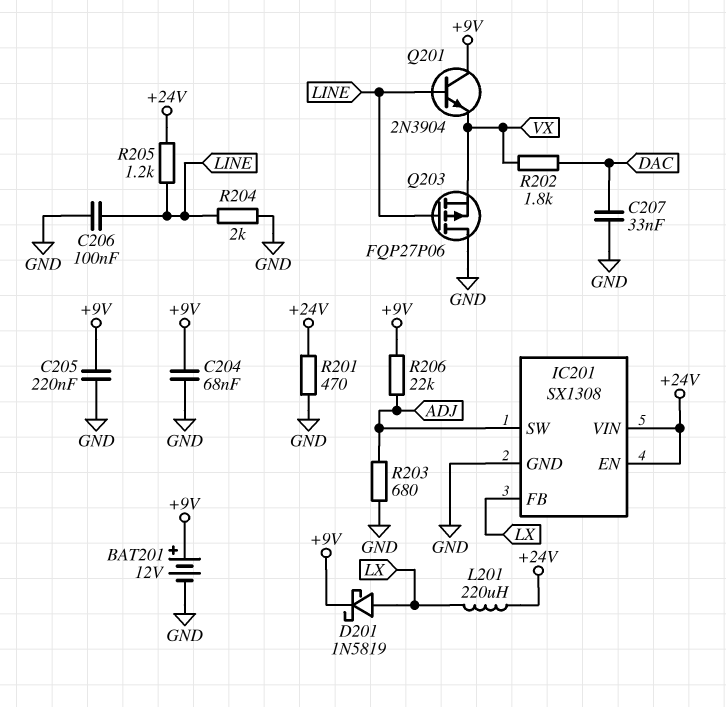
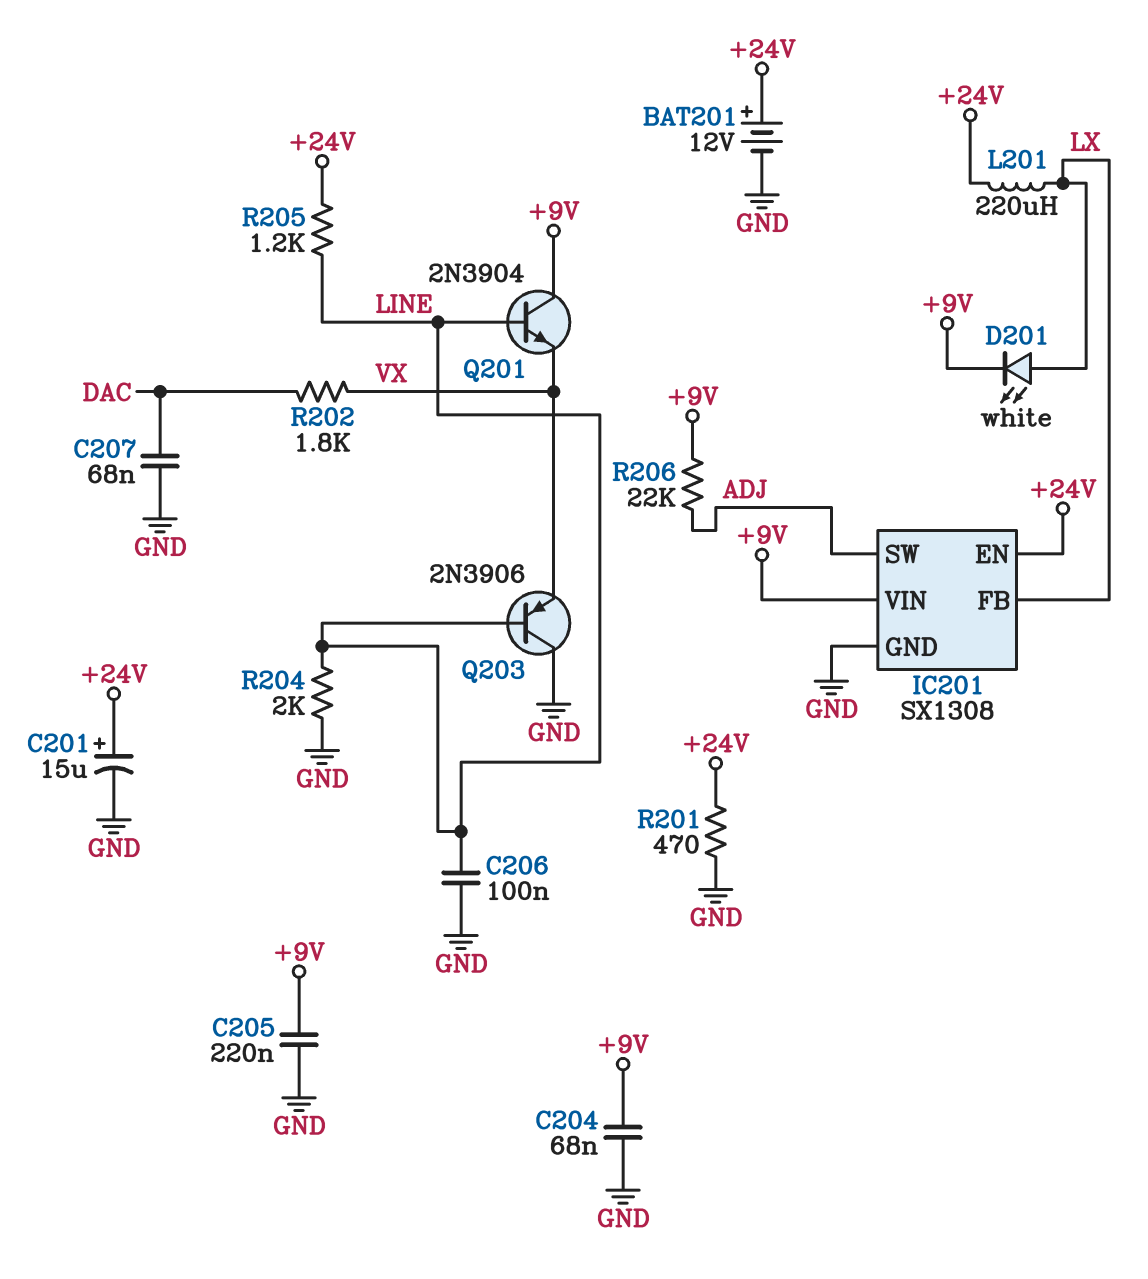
BAT201: 12V (plus +9V, minus GND) -> 12V (plus +24V, minus GND)
C201: none -> 15uF (plus +24V, minus GND)
C207: 33nF (DAC, GND) -> 68nF (DAC, GND)
D201: schottky 1N5819 (A LX, K +9V) -> LED white (A LX, K +9V)
IC201 pin VIN: +24V -> +9V
Q203: PMOS FQP27P06 (G LINE, D GND, S VX) -> PNP 2N3906 (B LINE, C GND, E VX)
R203: 680 (ADJ, GND) -> none

